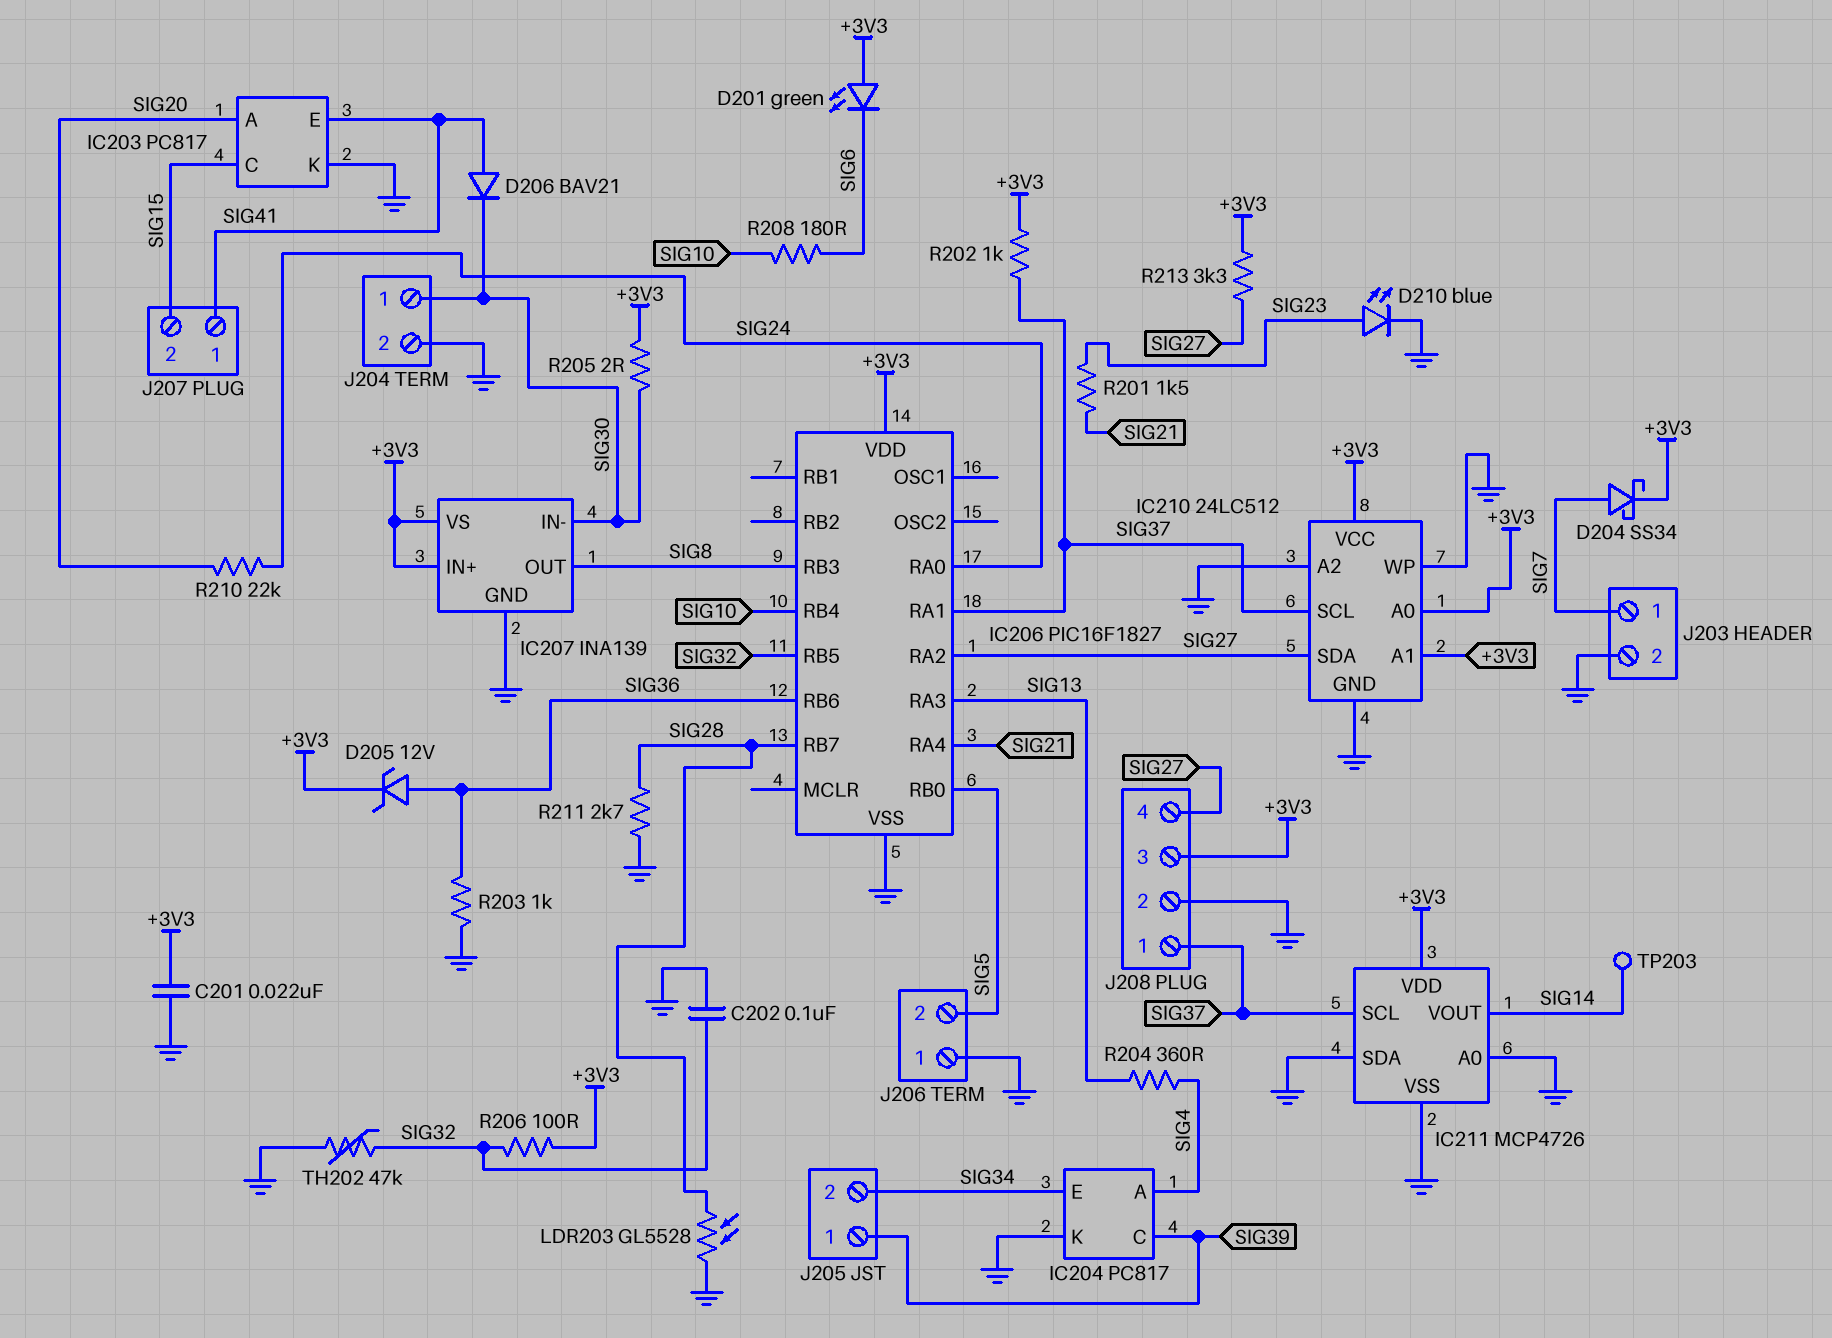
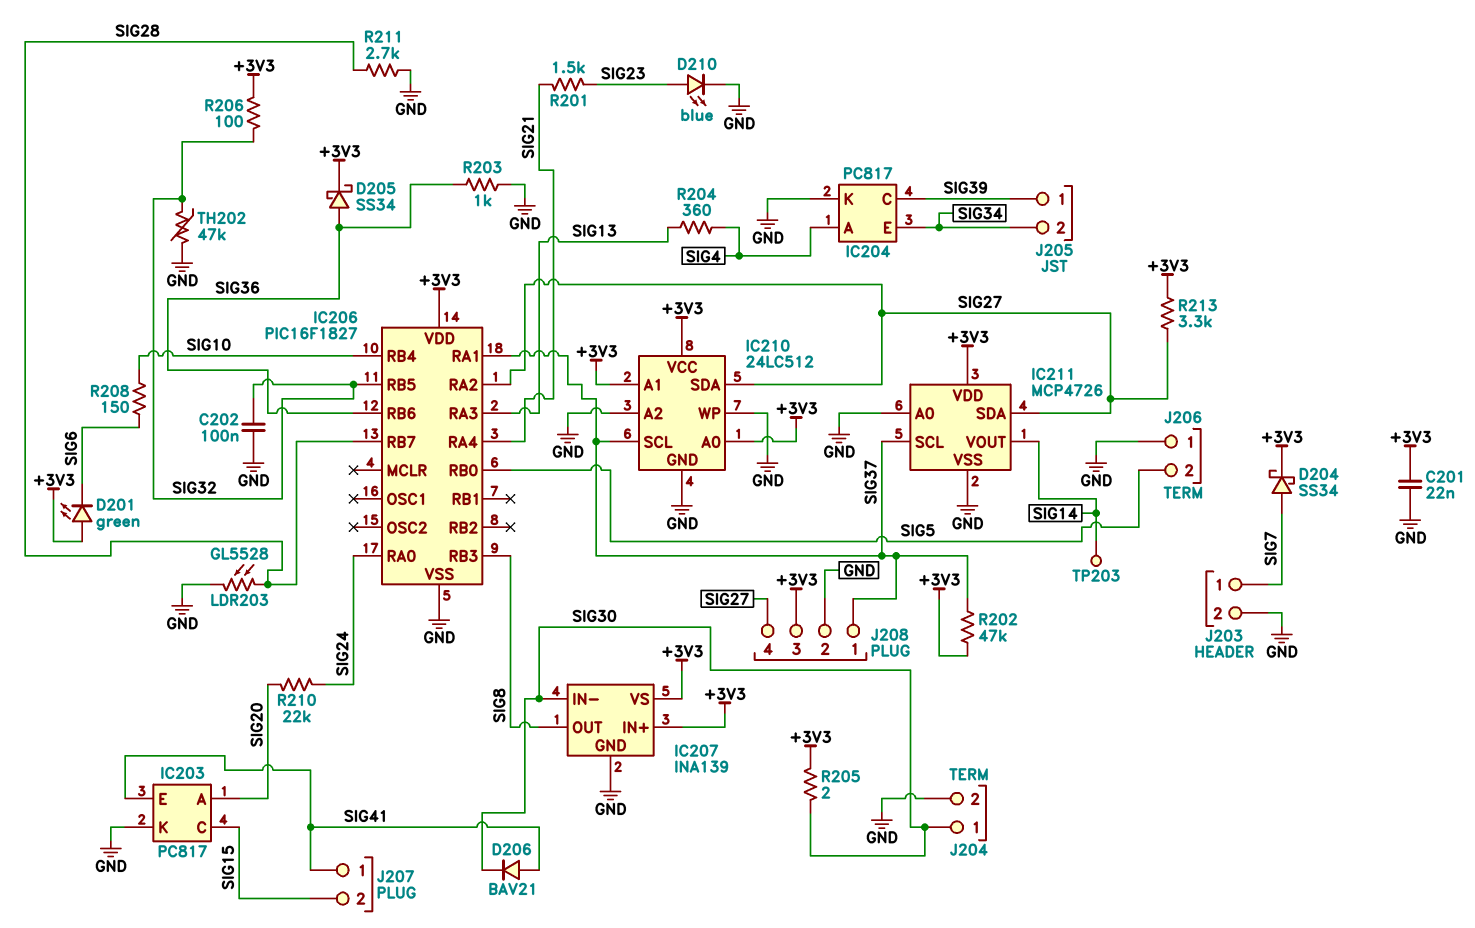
D205: zener 12V (A SIG36, K +3V3) -> schottky SS34 (A SIG36, K +3V3)
IC211 pin SDA: GND -> SIG27
R202: 1k (+3V3, SIG37) -> 47k (+3V3, SIG37)
R208: 180 (SIG6, SIG10) -> 150 (SIG6, SIG10)

